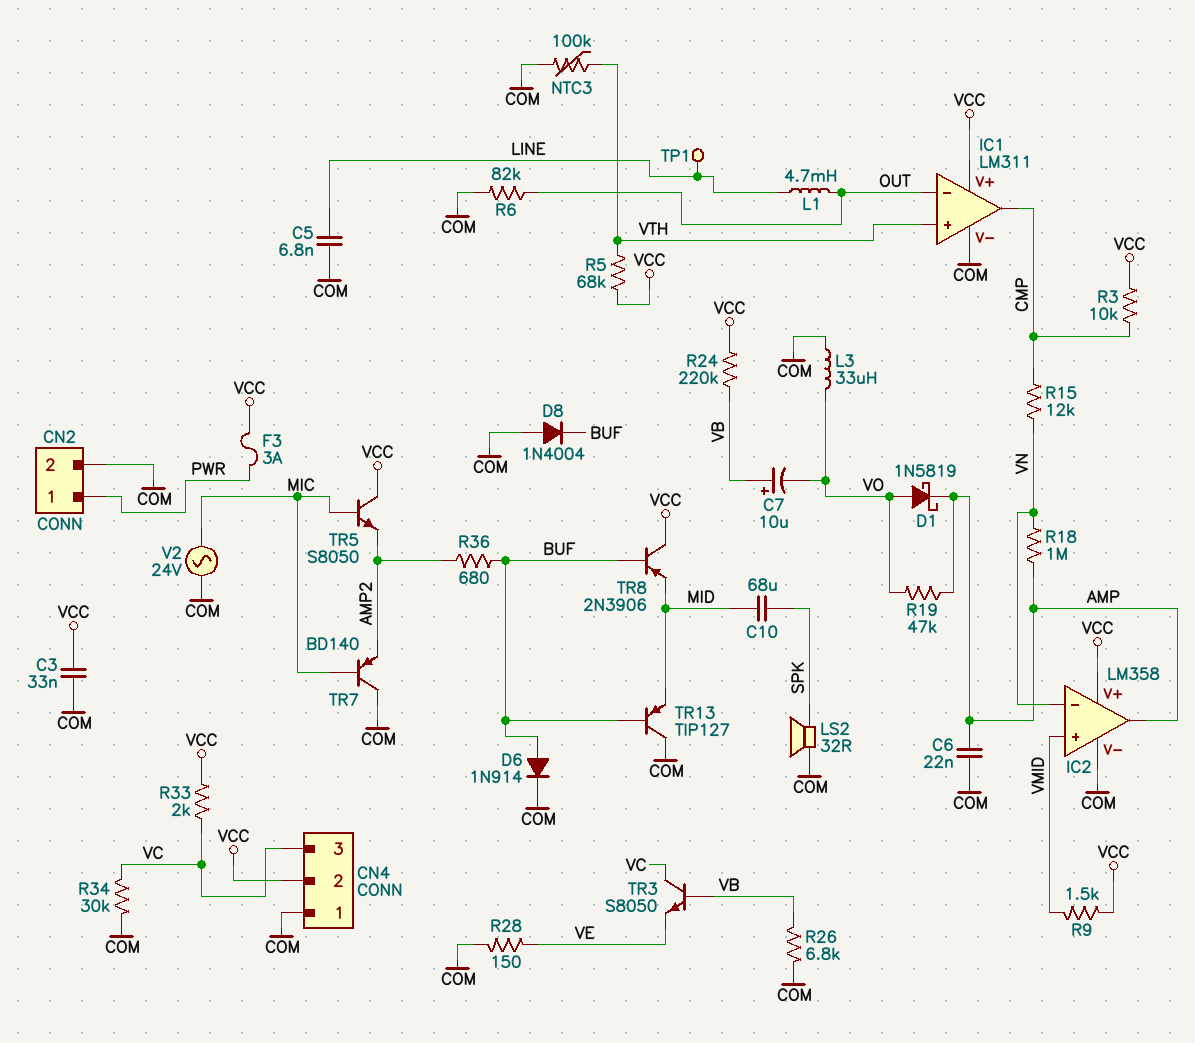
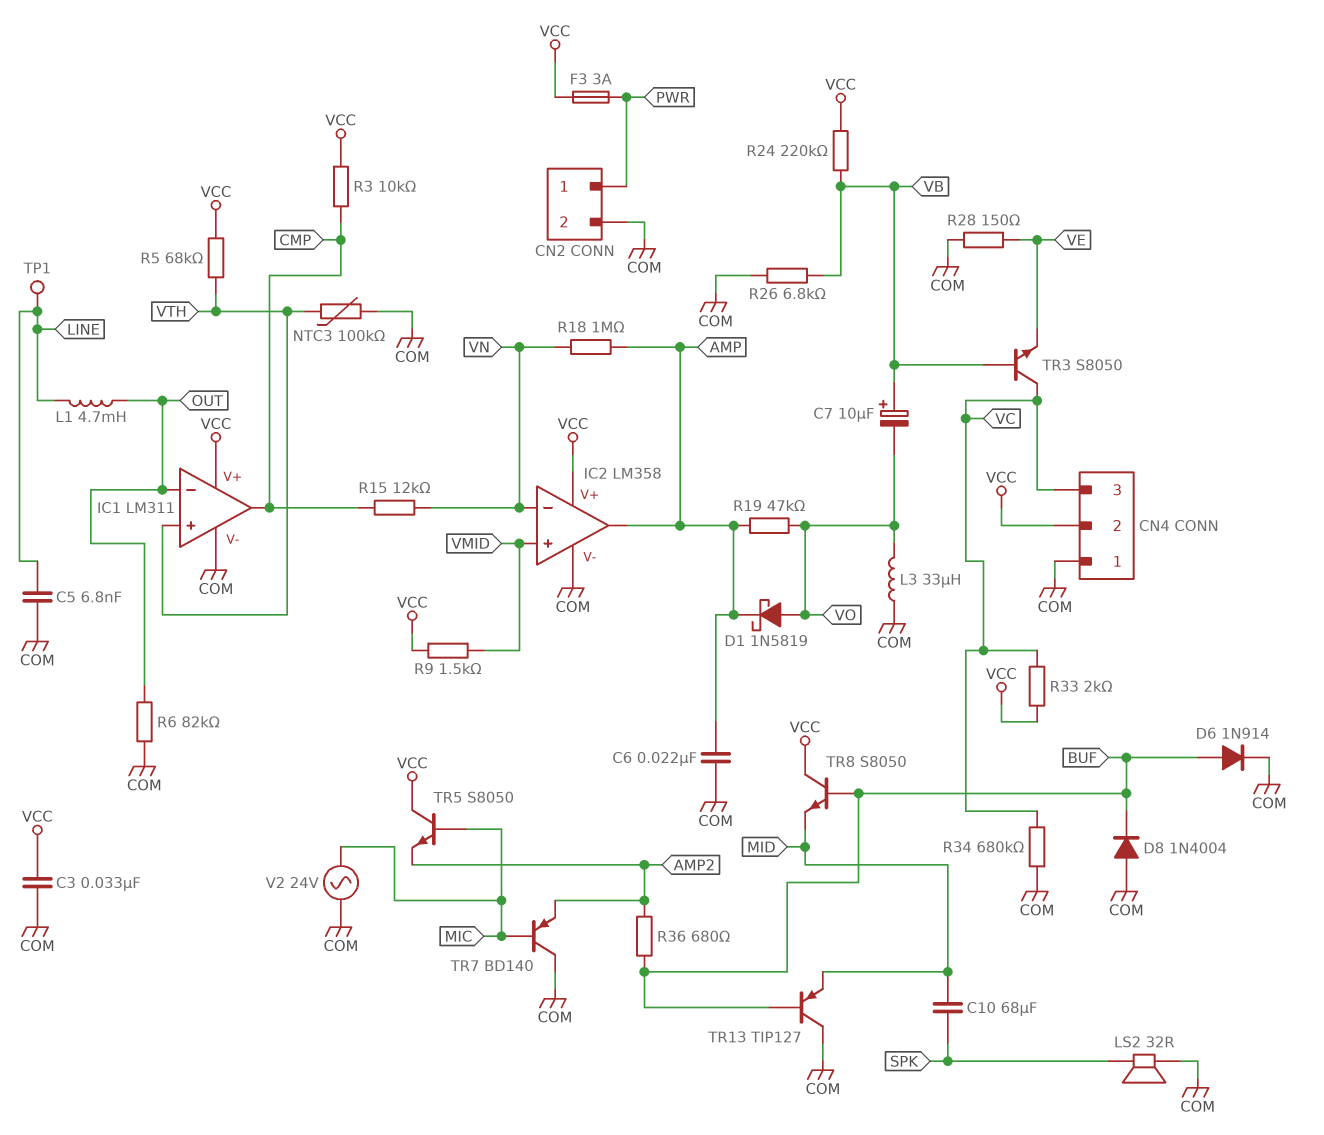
R34: 30k (COM, VC) -> 680k (COM, VC)
TR8: PNP 2N3906 (B BUF, C VCC, E MID) -> NPN S8050 (B BUF, C VCC, E MID)

